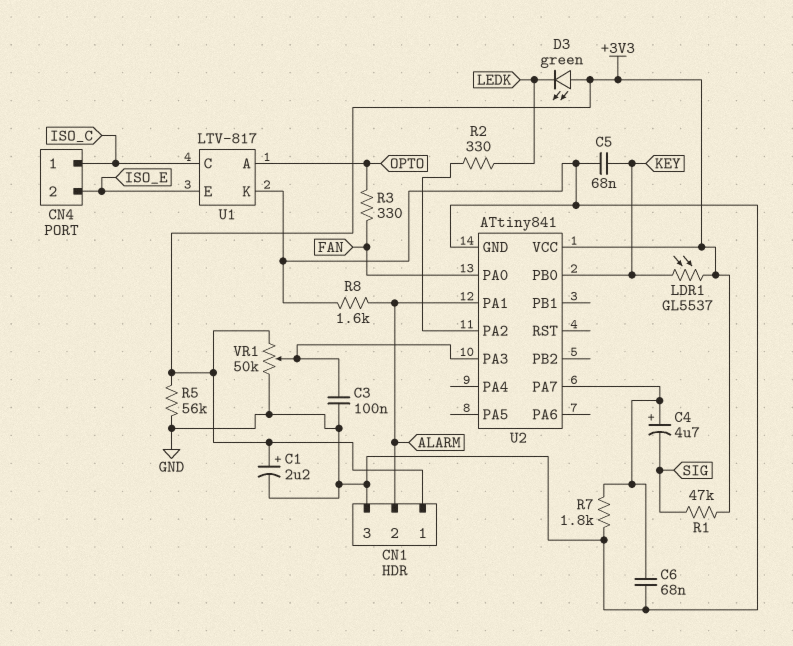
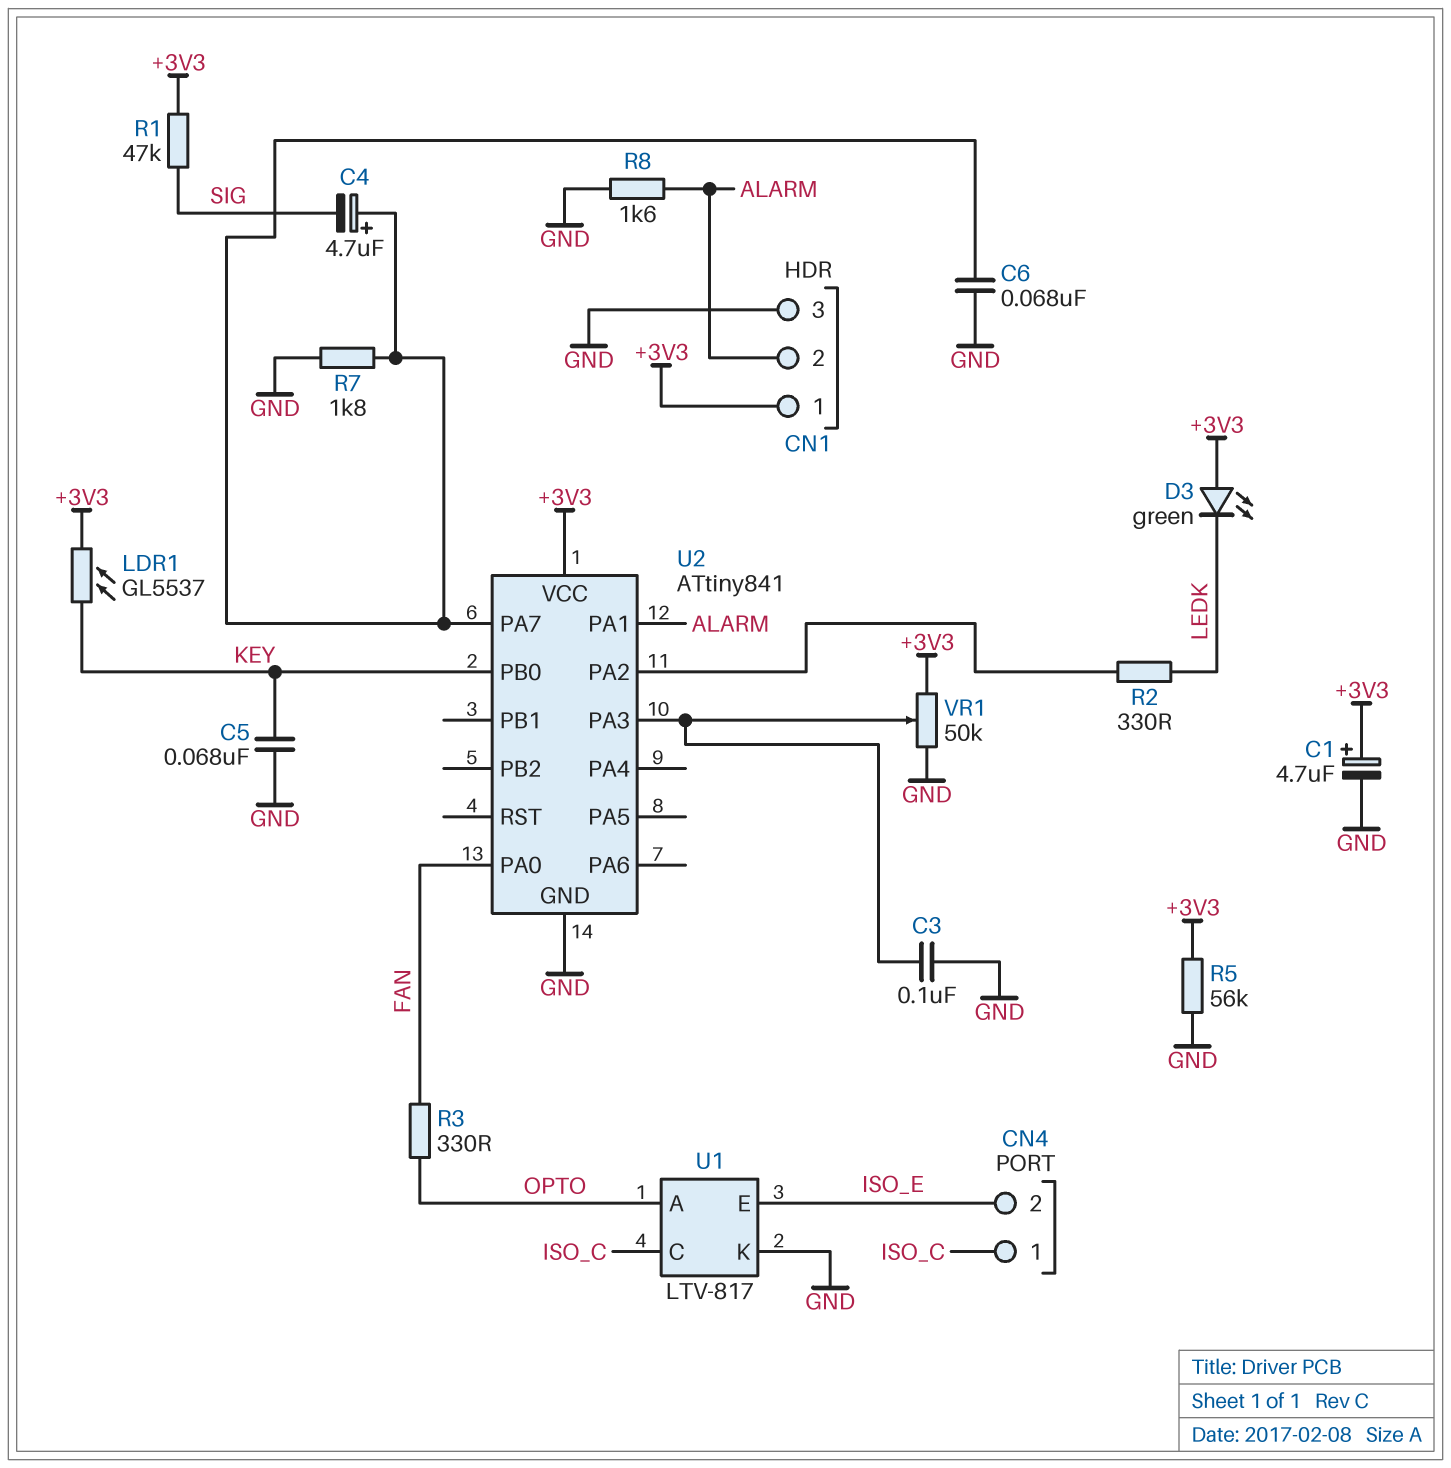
C1: 2.2uF (plus +3V3, minus GND) -> 4.7uF (plus +3V3, minus GND)

